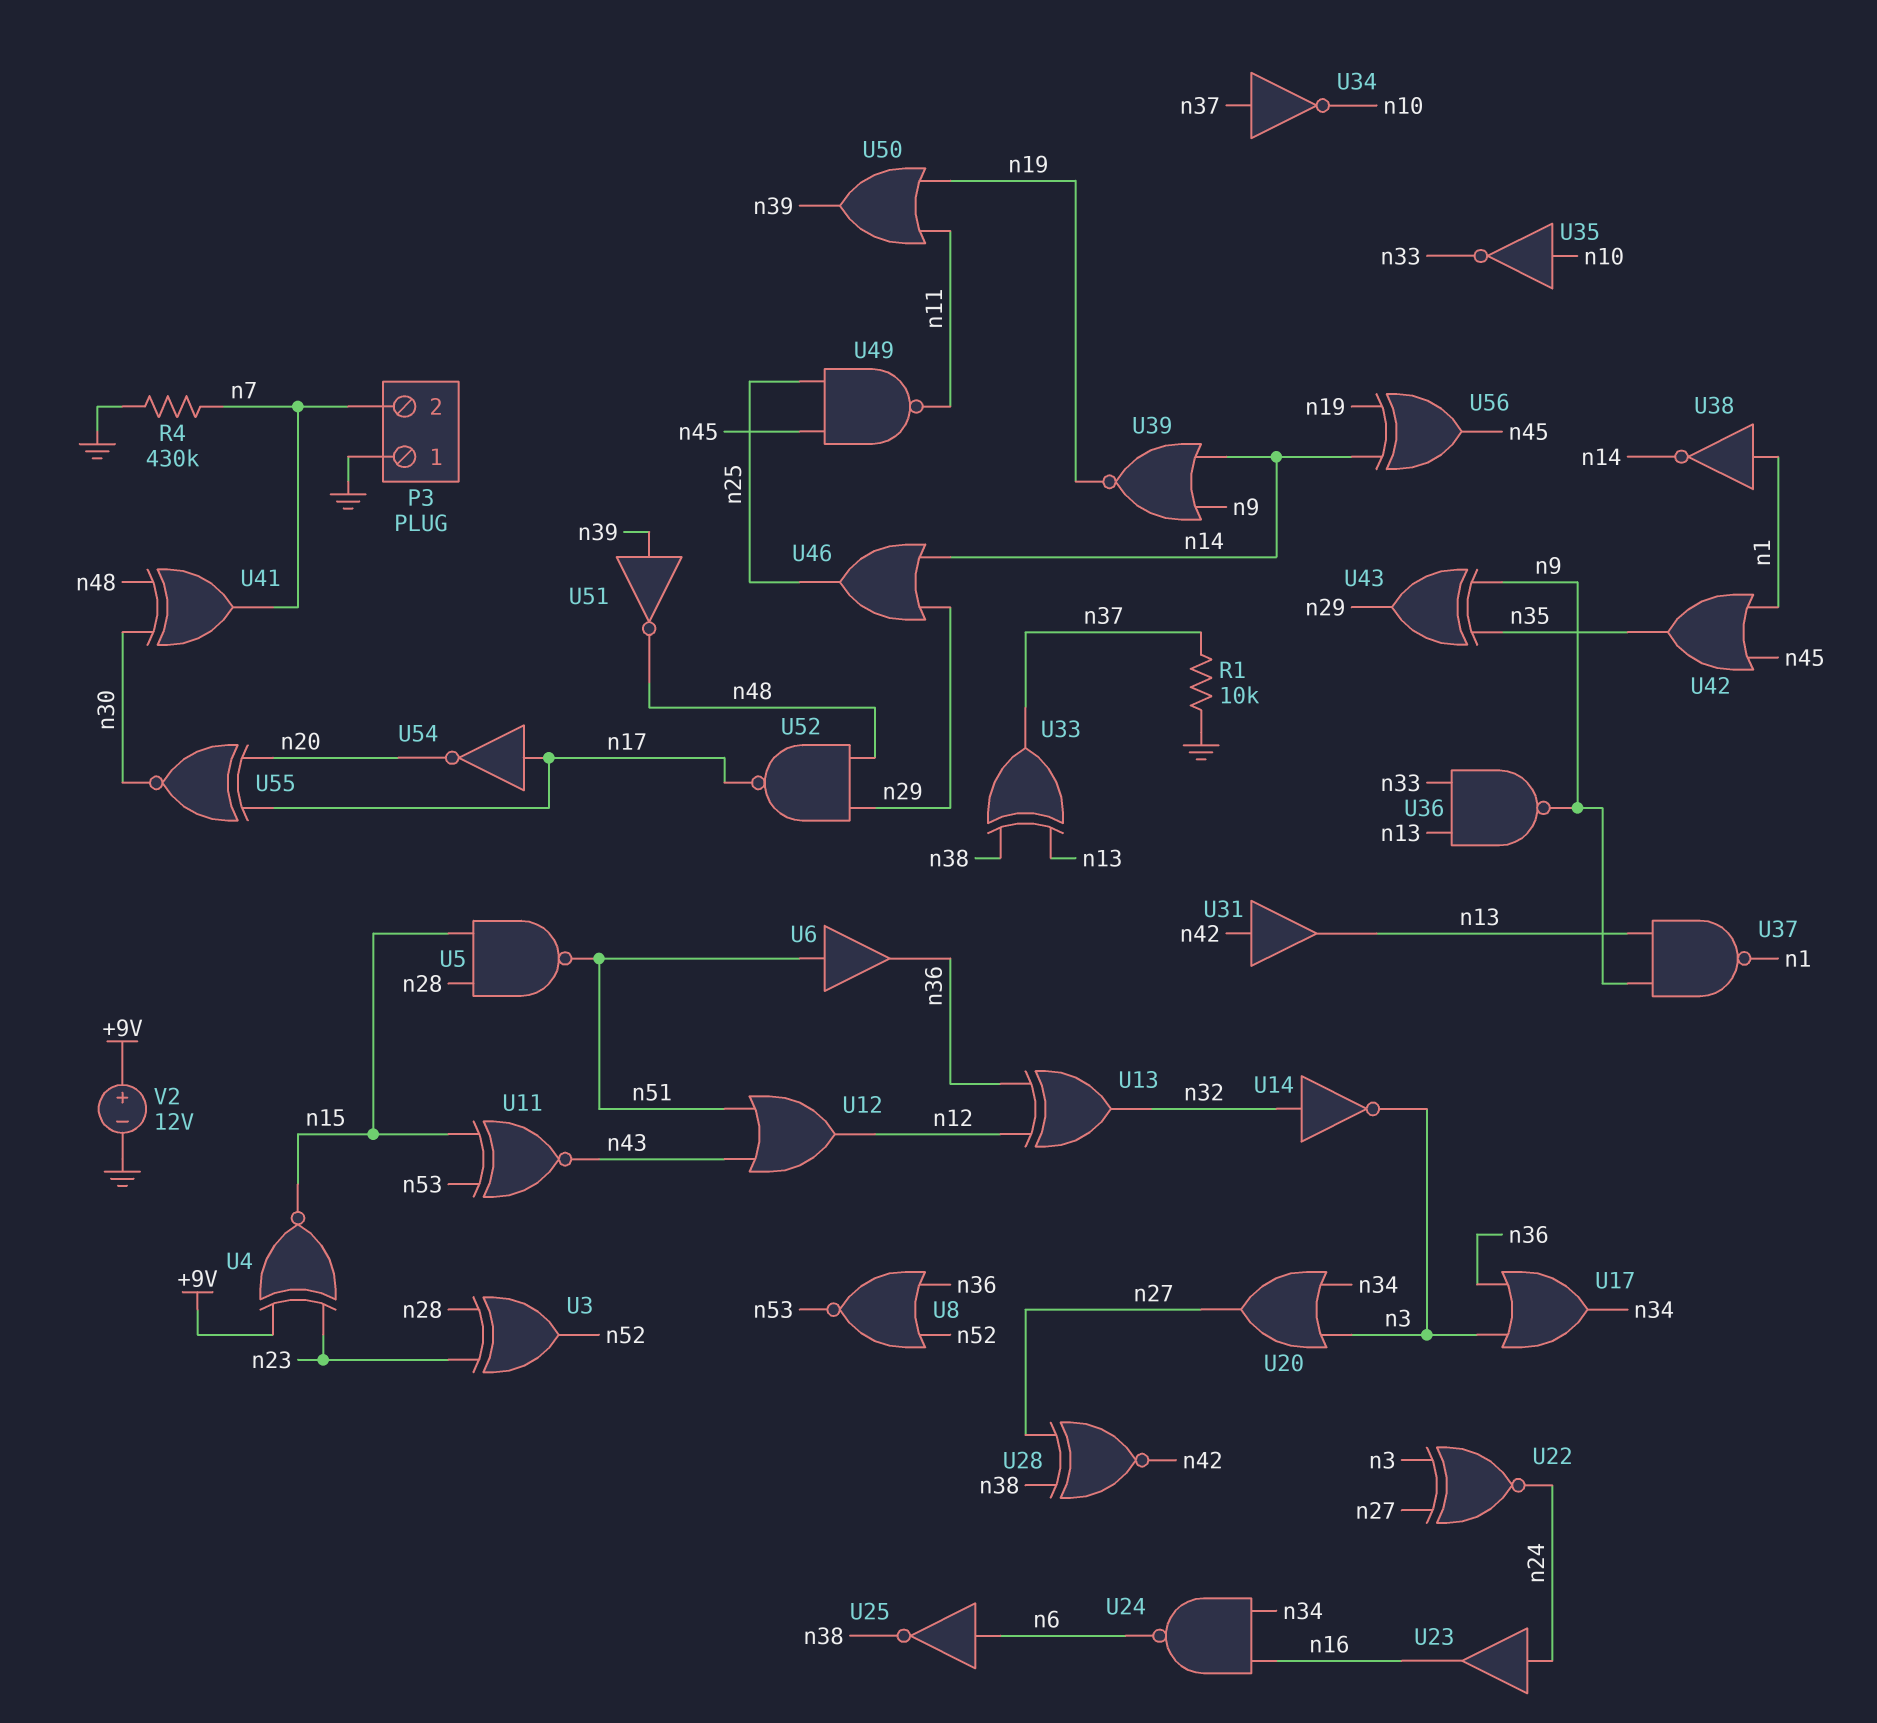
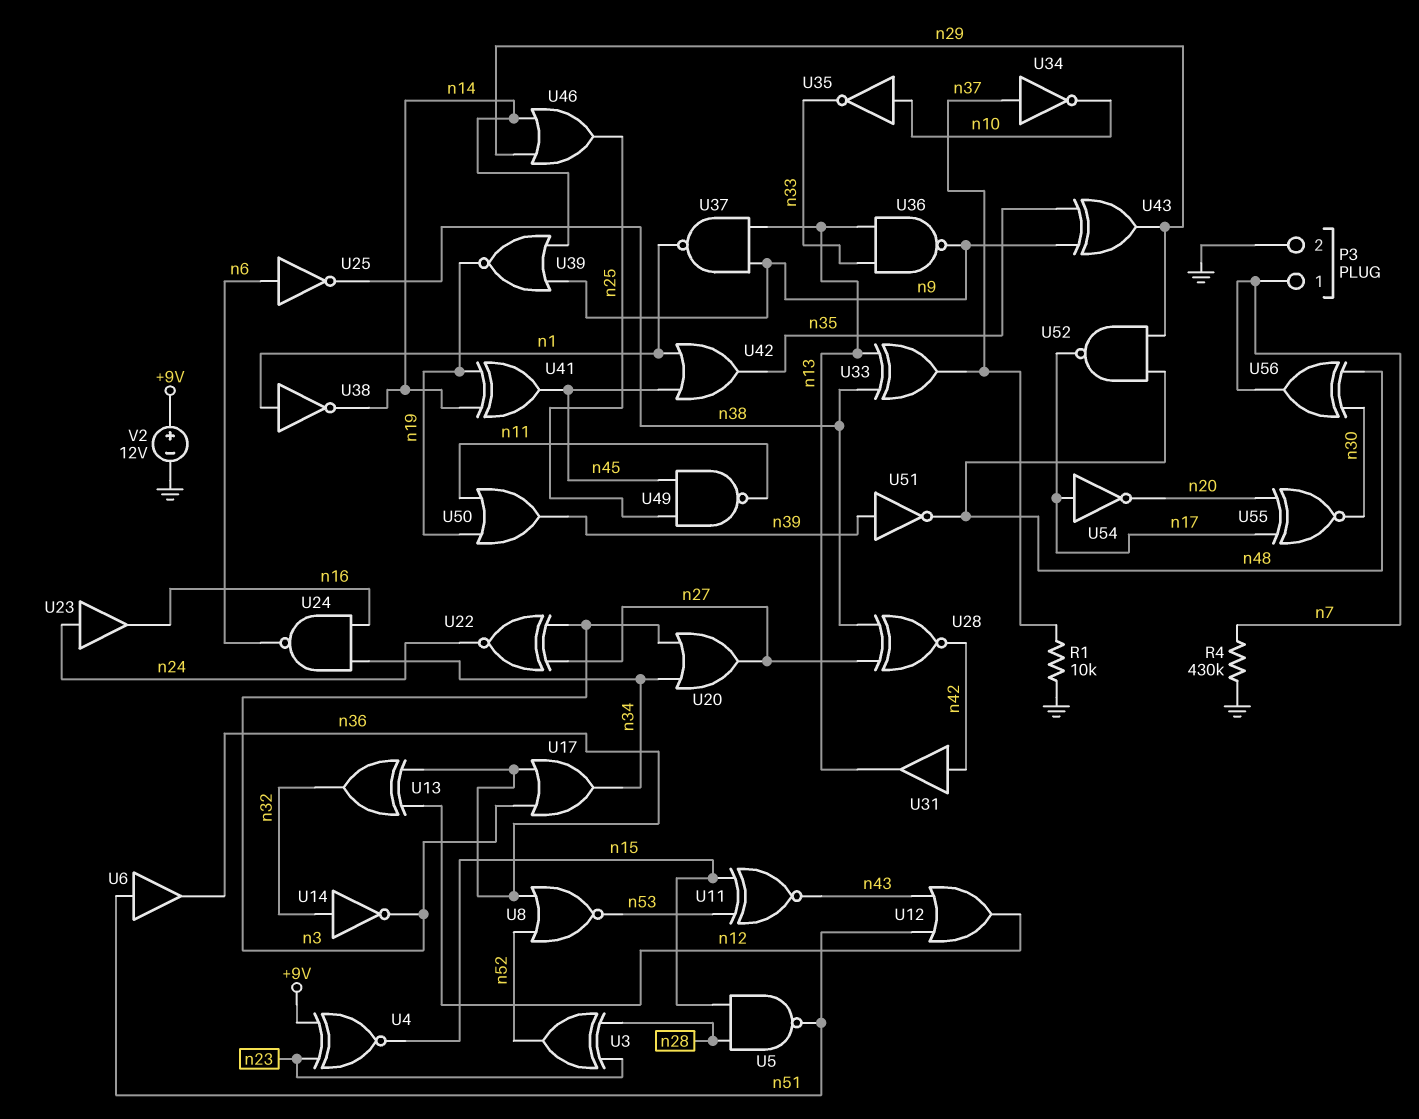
P3 pin 1: GND -> n7
P3 pin 2: n7 -> GND
U41: XOR (in n30, in n48, out n7) -> XOR (in n14, in n19, out n45)
U56: XOR (in n14, in n19, out n45) -> XOR (in n30, in n48, out n7)

